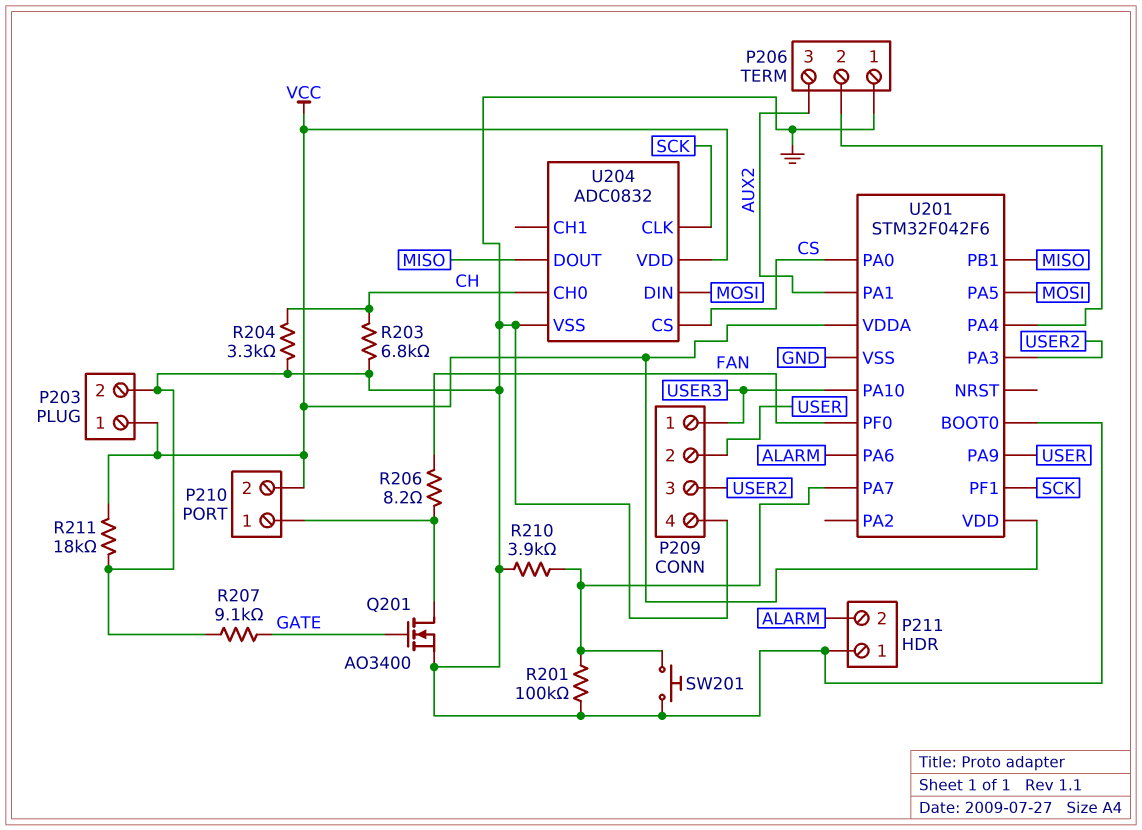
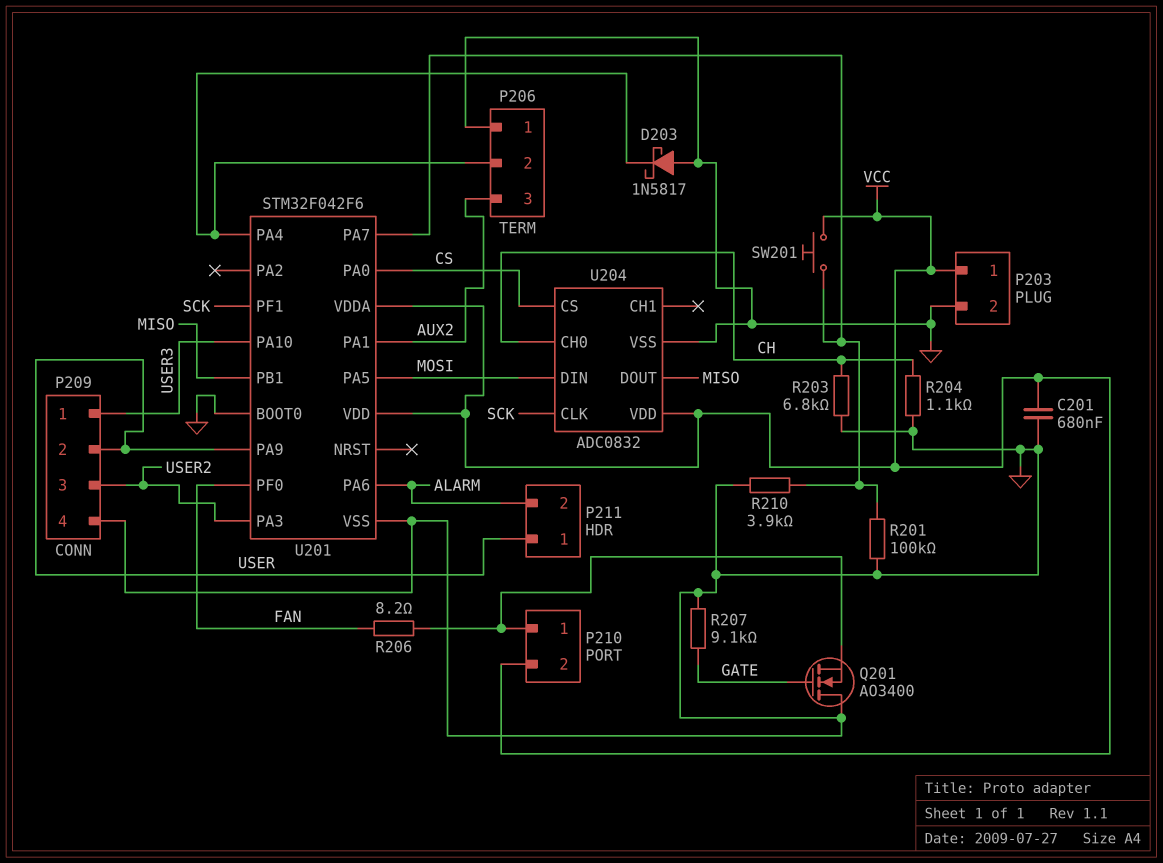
C201: none -> 680nF (GND, VCC)
D203: none -> schottky 1N5817 (A GND, K P206/2)
P211 pin 1: GND -> USER
Q201: NMOS AO3400 (G GATE, D P210/1, S GND) -> NMOS AO3400 (G GATE, D GND, S P210/1)
R204: 3.3k (CH, GND) -> 1.1k (CH, GND)
R211: 18k (GND, VCC) -> none
SW201: button (GND, U201/PA7) -> button (U201/PA7, VCC)

